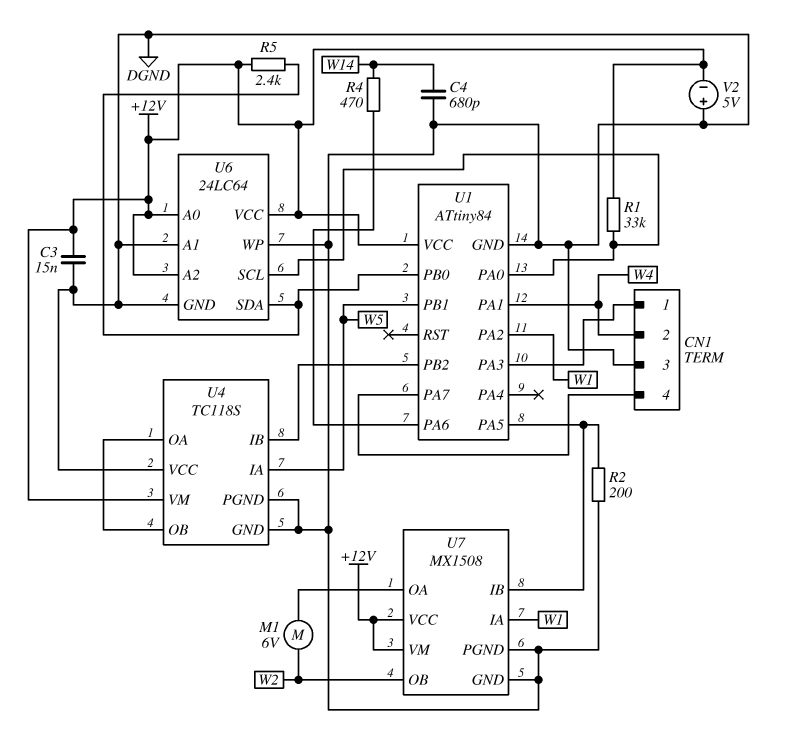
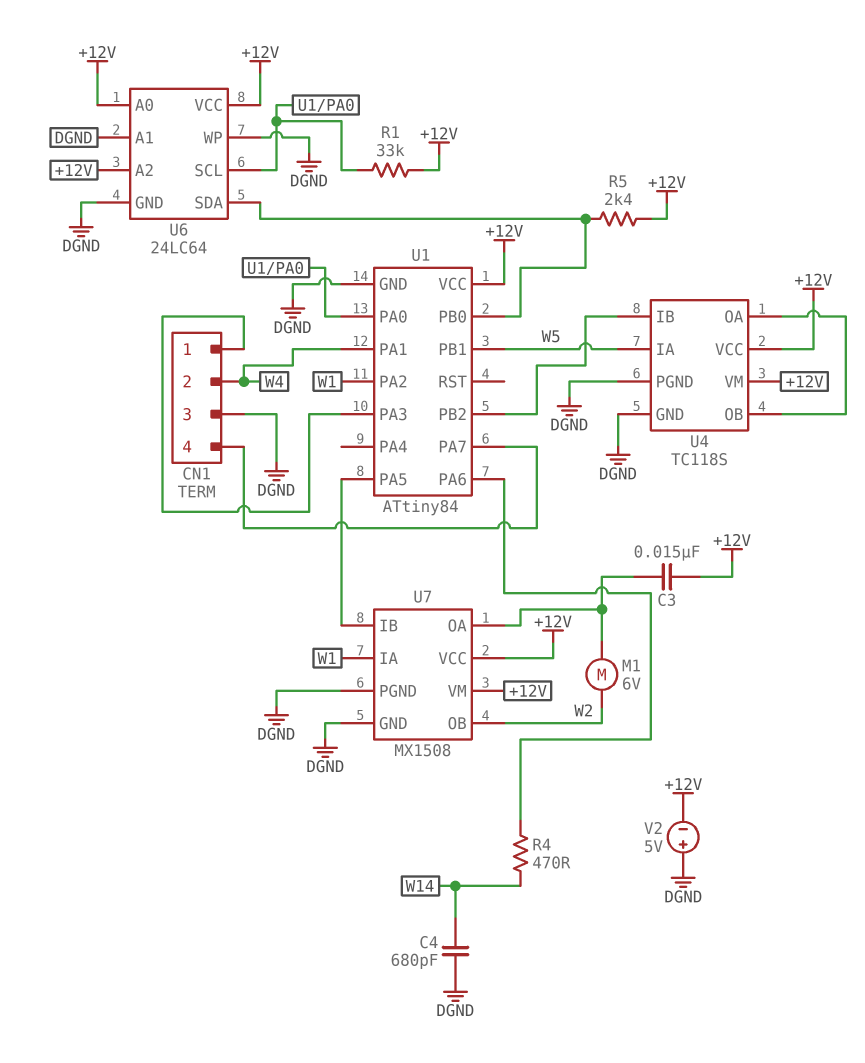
C3: 15nF (+12V, DGND) -> 15nF (+12V, U7/OA)
R2: 200 (DGND, U1/PA5) -> none
U4 pin VCC: DGND -> +12V

